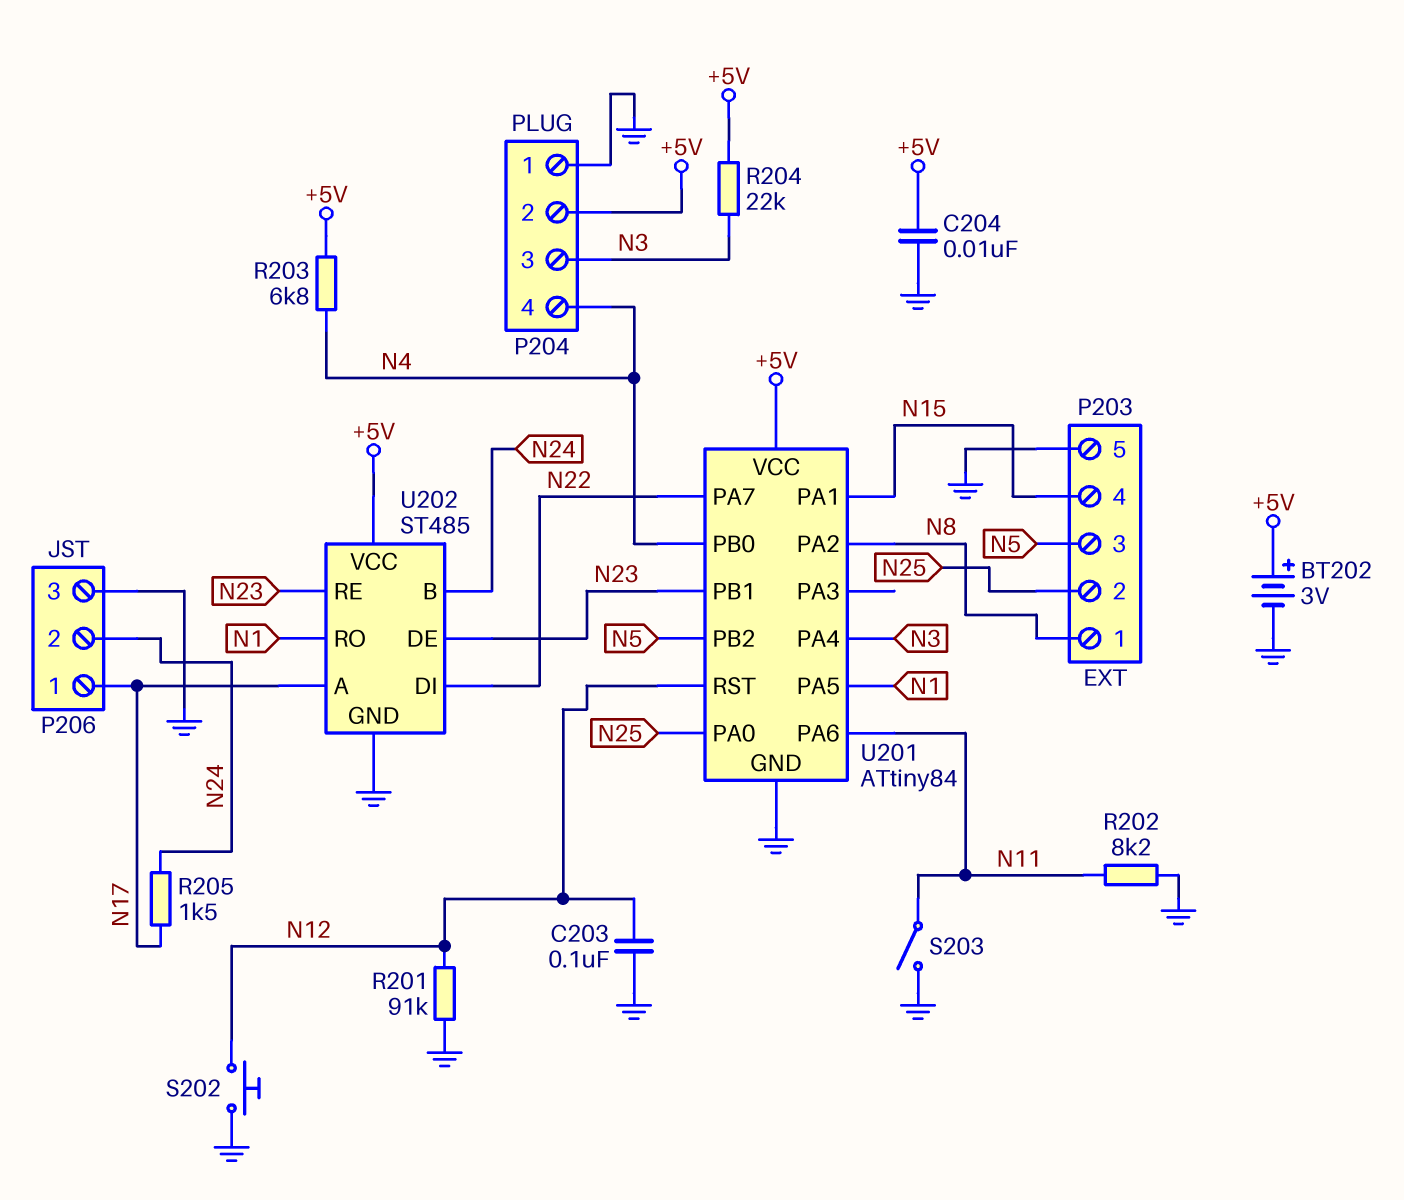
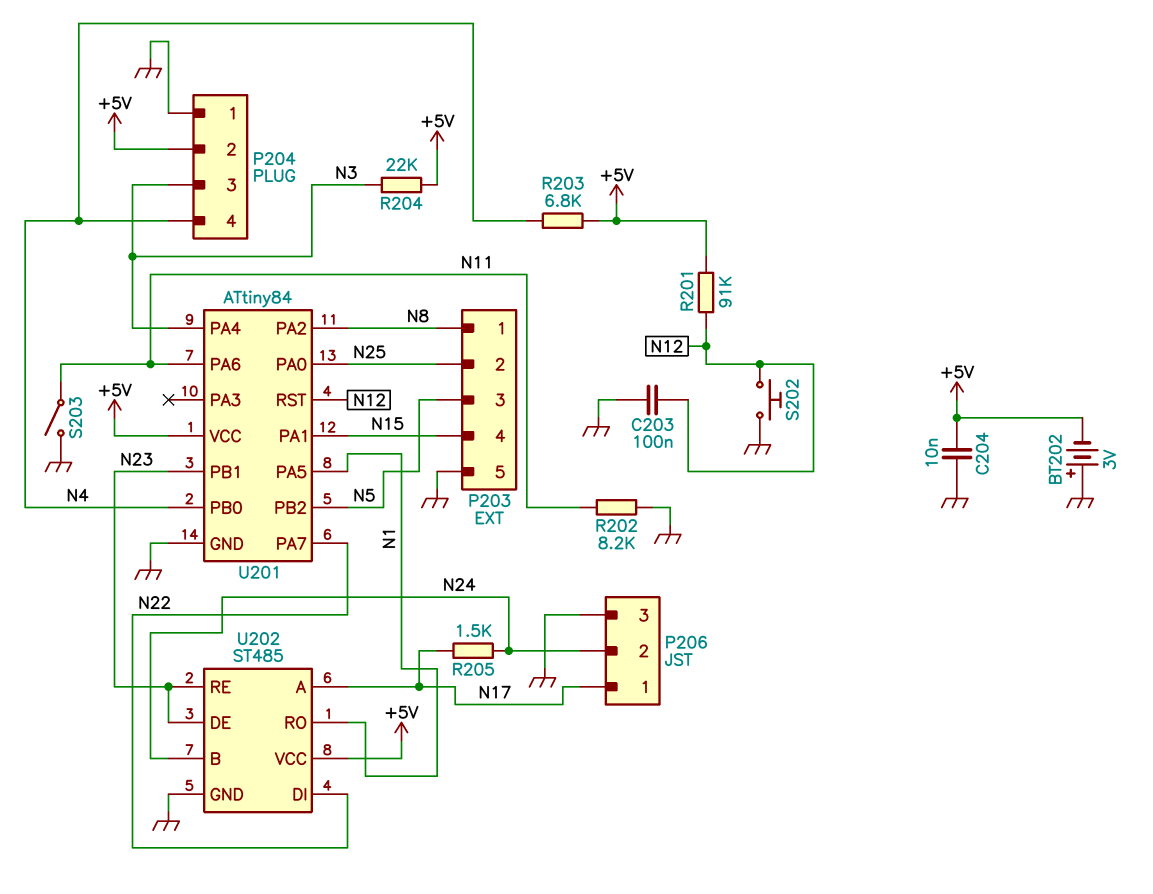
BT202: 3V (plus +5V, minus GND) -> 3V (plus GND, minus +5V)
R201: 91k (GND, N12) -> 91k (+5V, N12)

